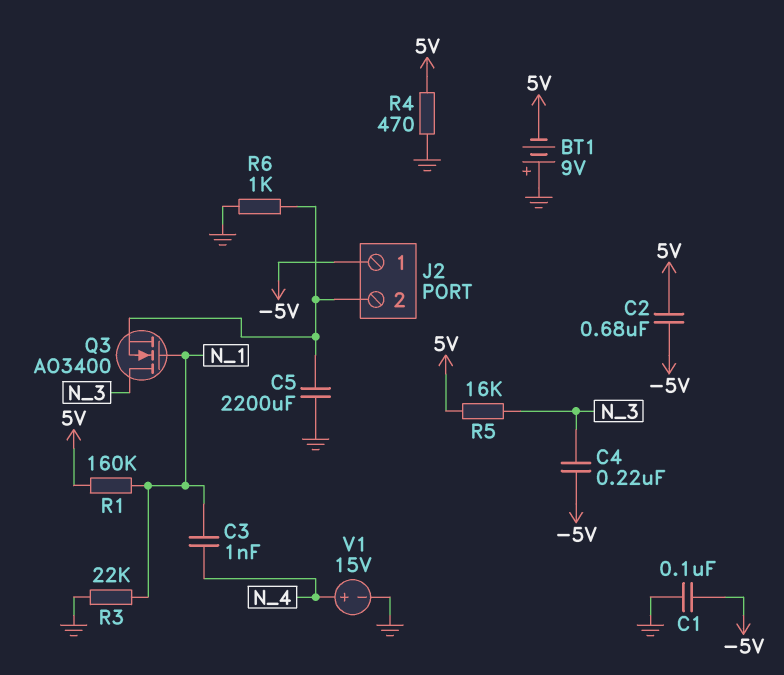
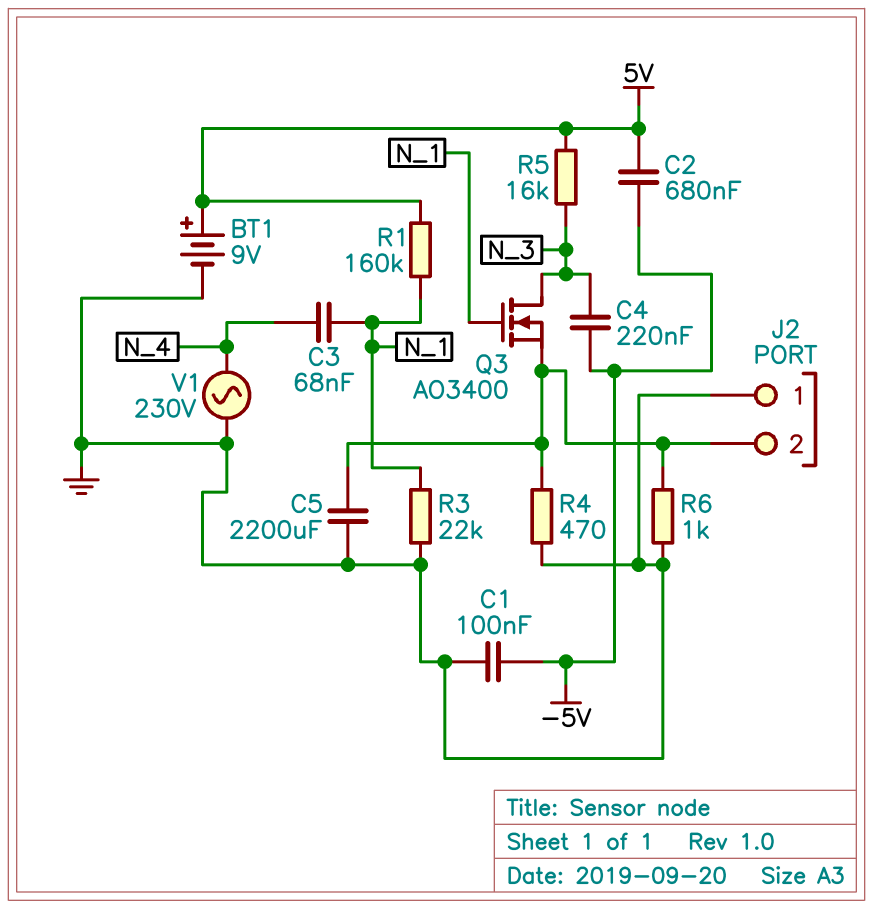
BT1: 9V (plus GND, minus 5V) -> 9V (plus 5V, minus GND)
C3: 1nF (N_1, N_4) -> 68nF (N_1, N_4)
J2 pin 1: -5V -> GND
R4: 470 (5V, GND) -> 470 (GND, J2/2)
V1: 15V (plus N_4, minus GND) -> AC 230V (GND, N_4)

